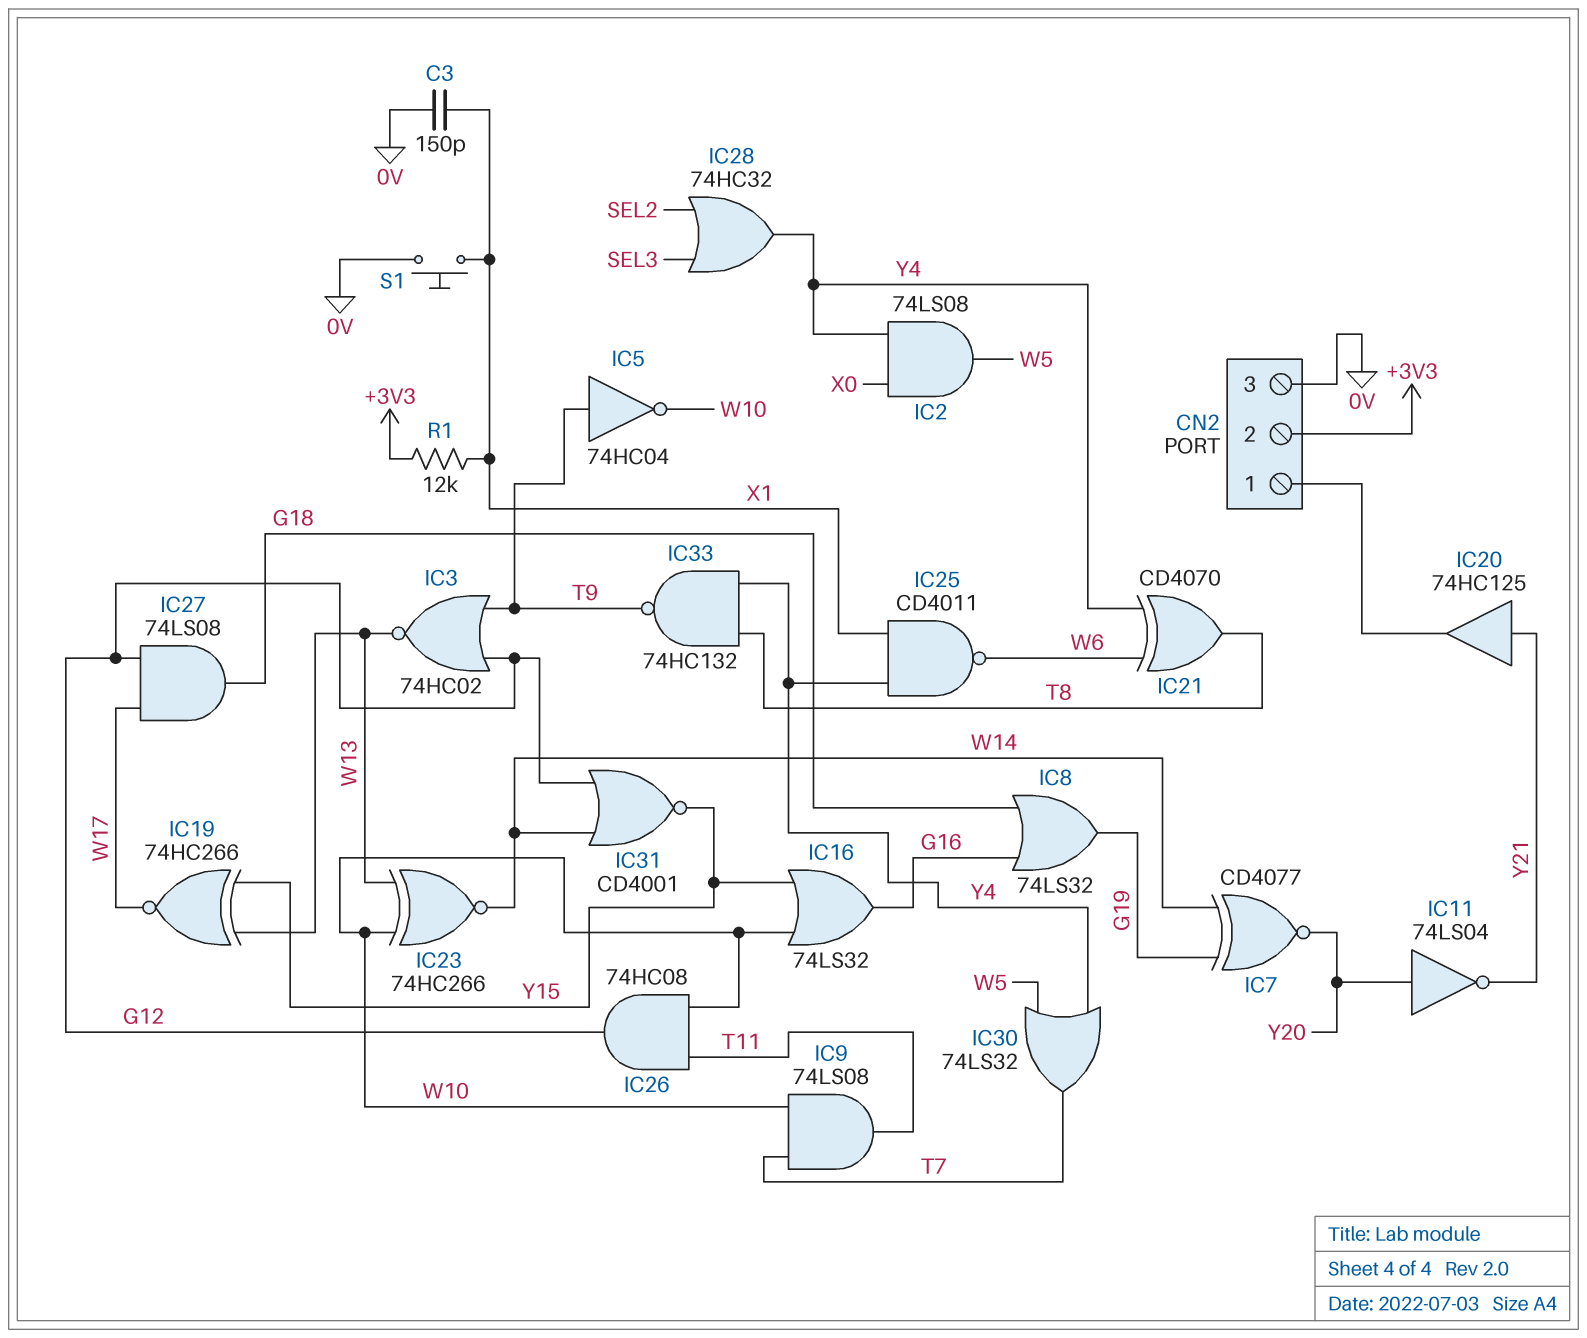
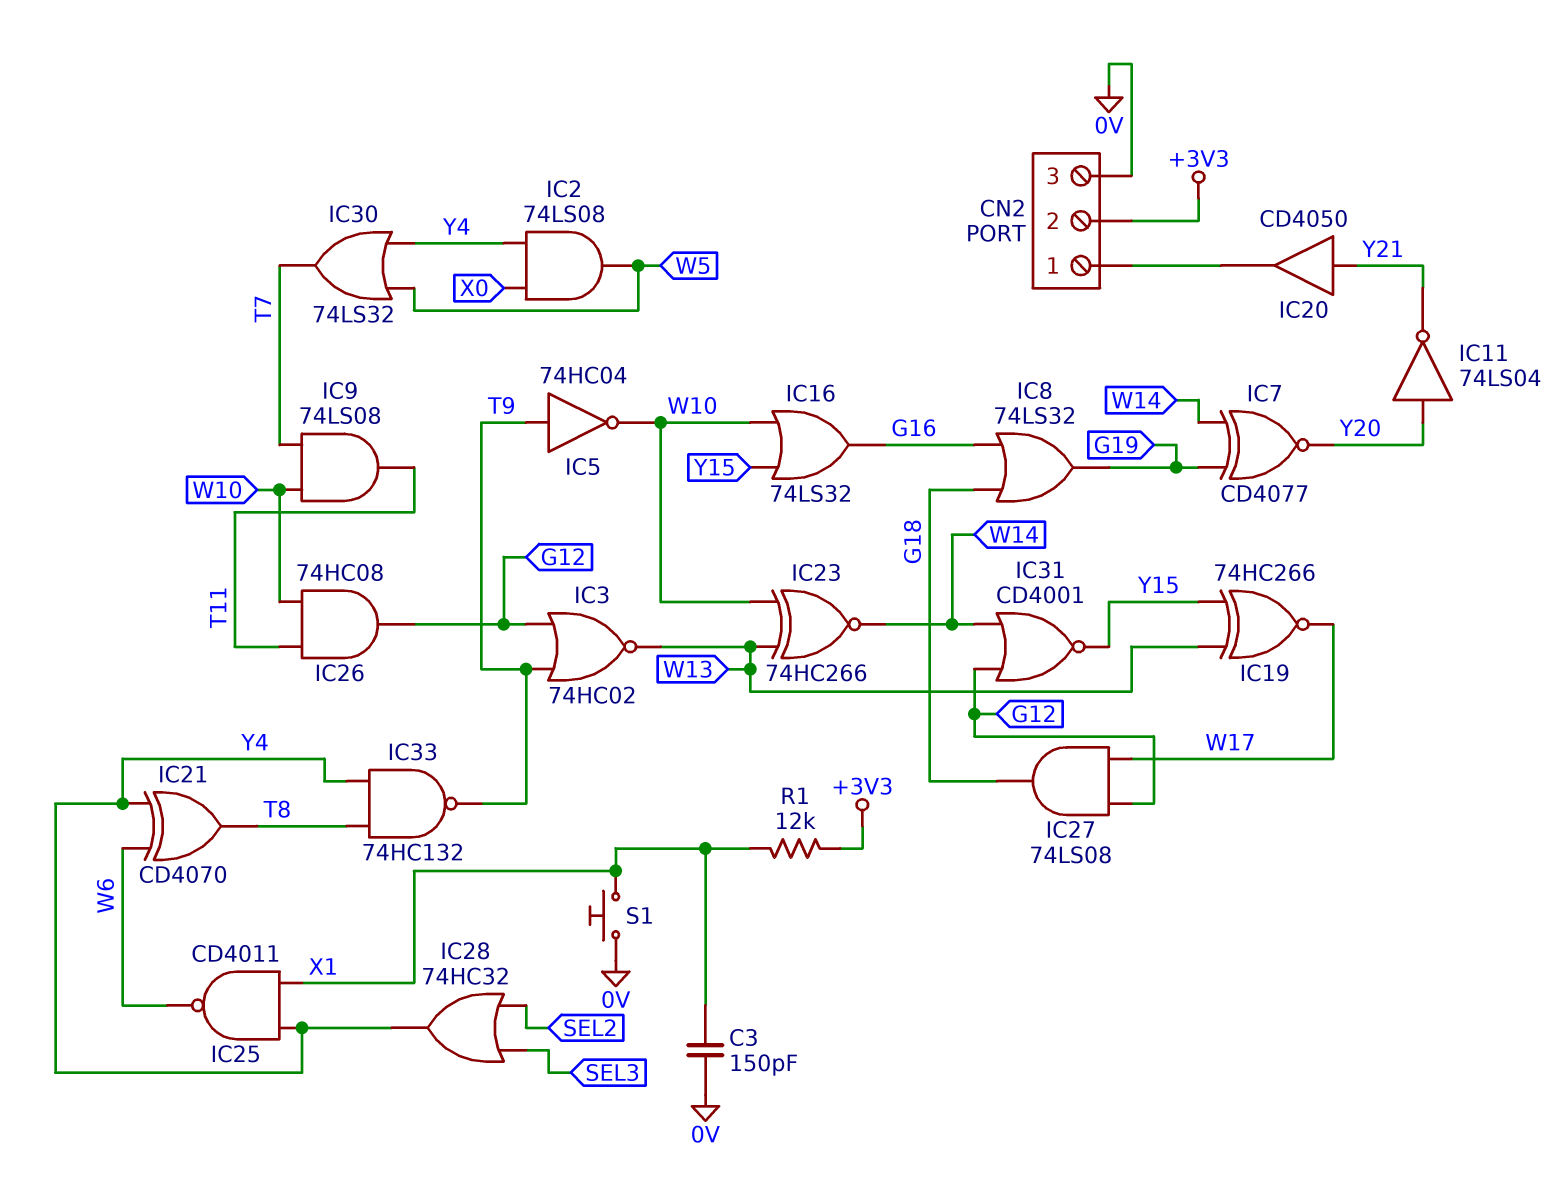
IC20: buffer 74HC125 (in Y21, out CN2/1) -> buffer CD4050 (in Y21, out CN2/1)

